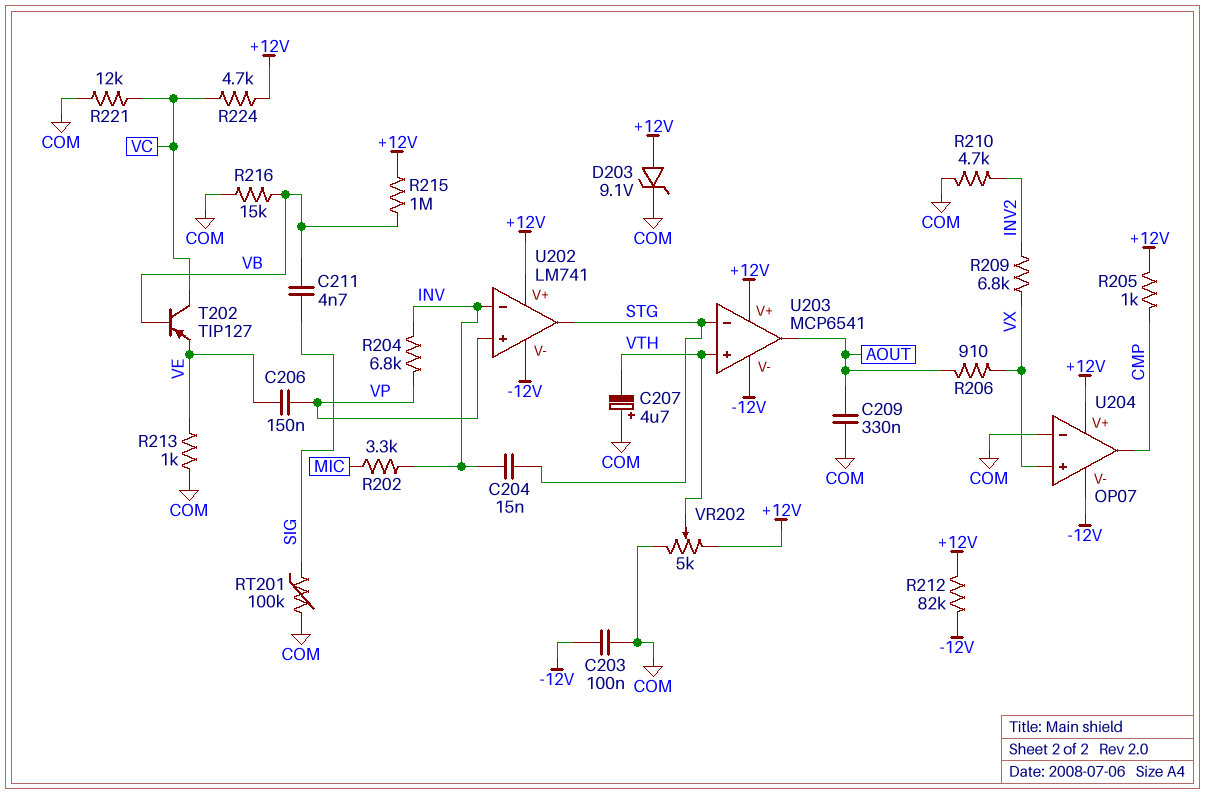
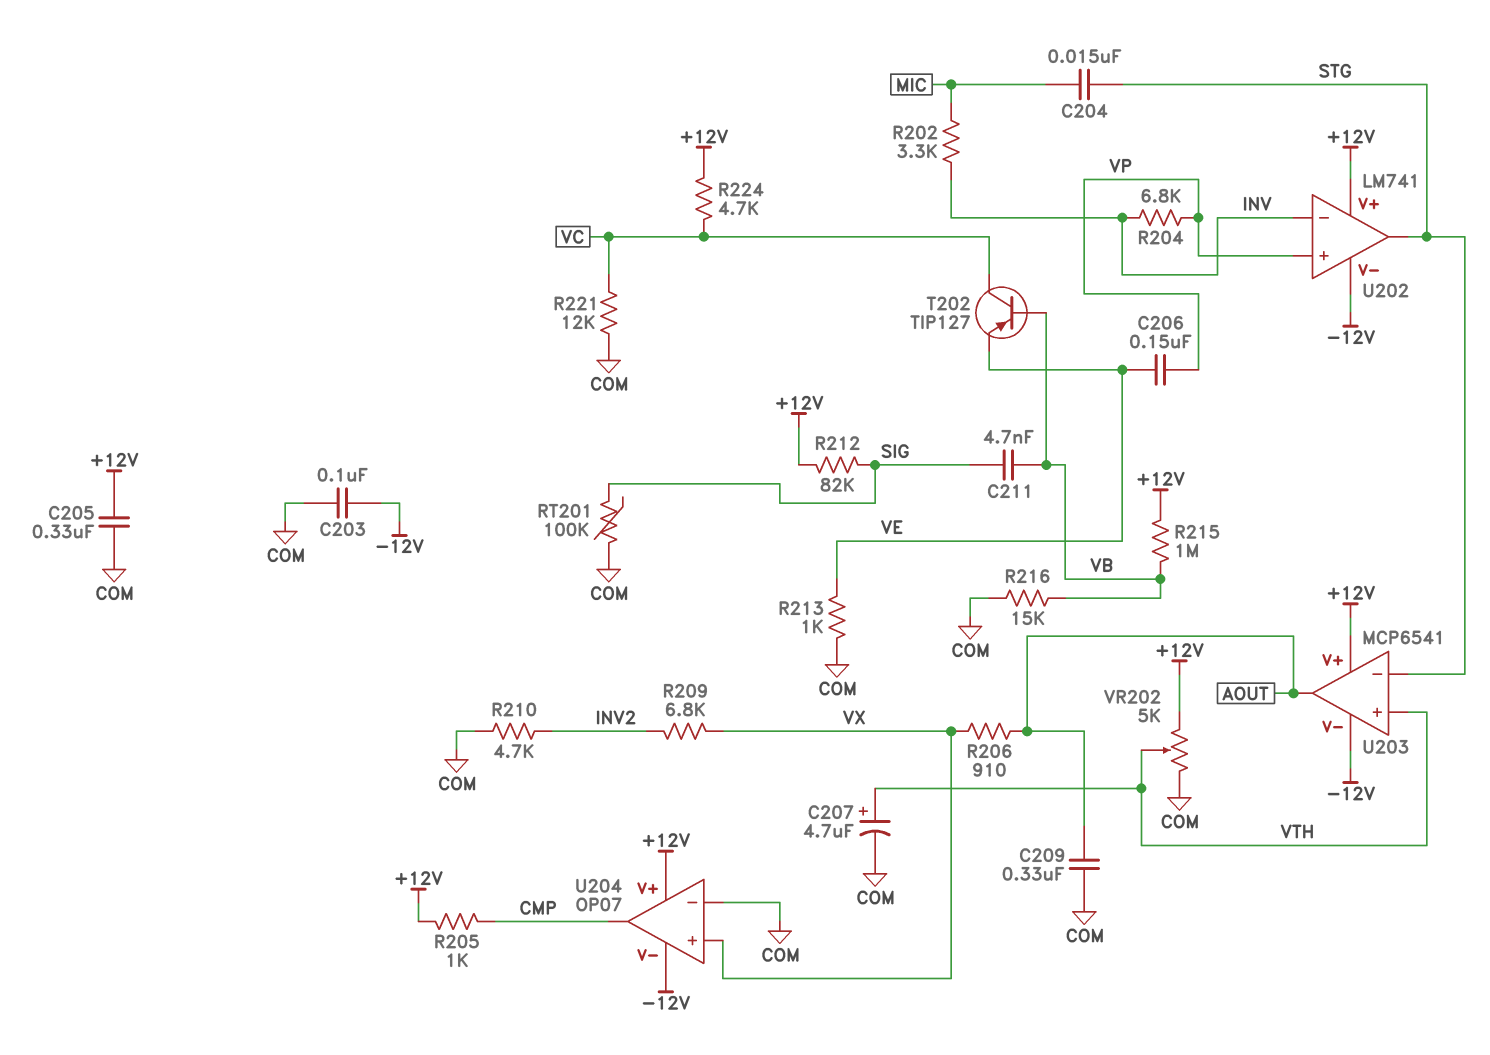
C204: 15nF (INV, STG) -> 15nF (MIC, STG)
C205: none -> 330nF (+12V, COM)
C207: 4.7uF (plus COM, minus VTH) -> 4.7uF (plus VTH, minus COM)
D203: zener 9.1V (A +12V, K COM) -> none
R212: 82k (+12V, -12V) -> 82k (+12V, SIG)

